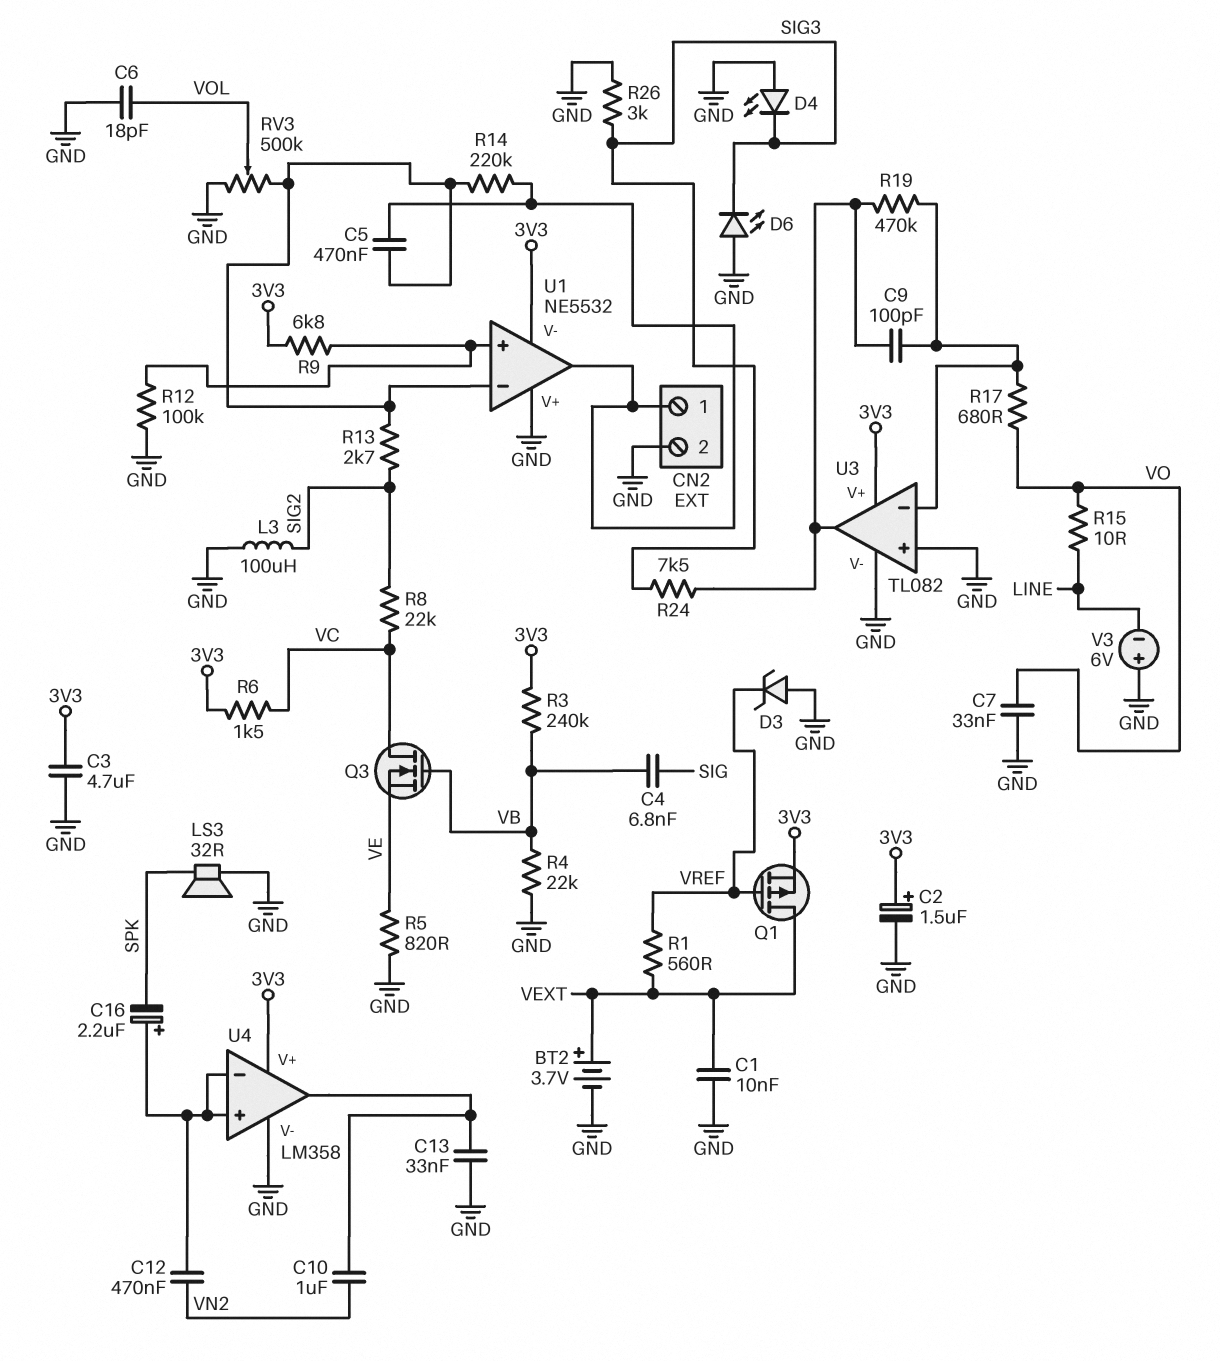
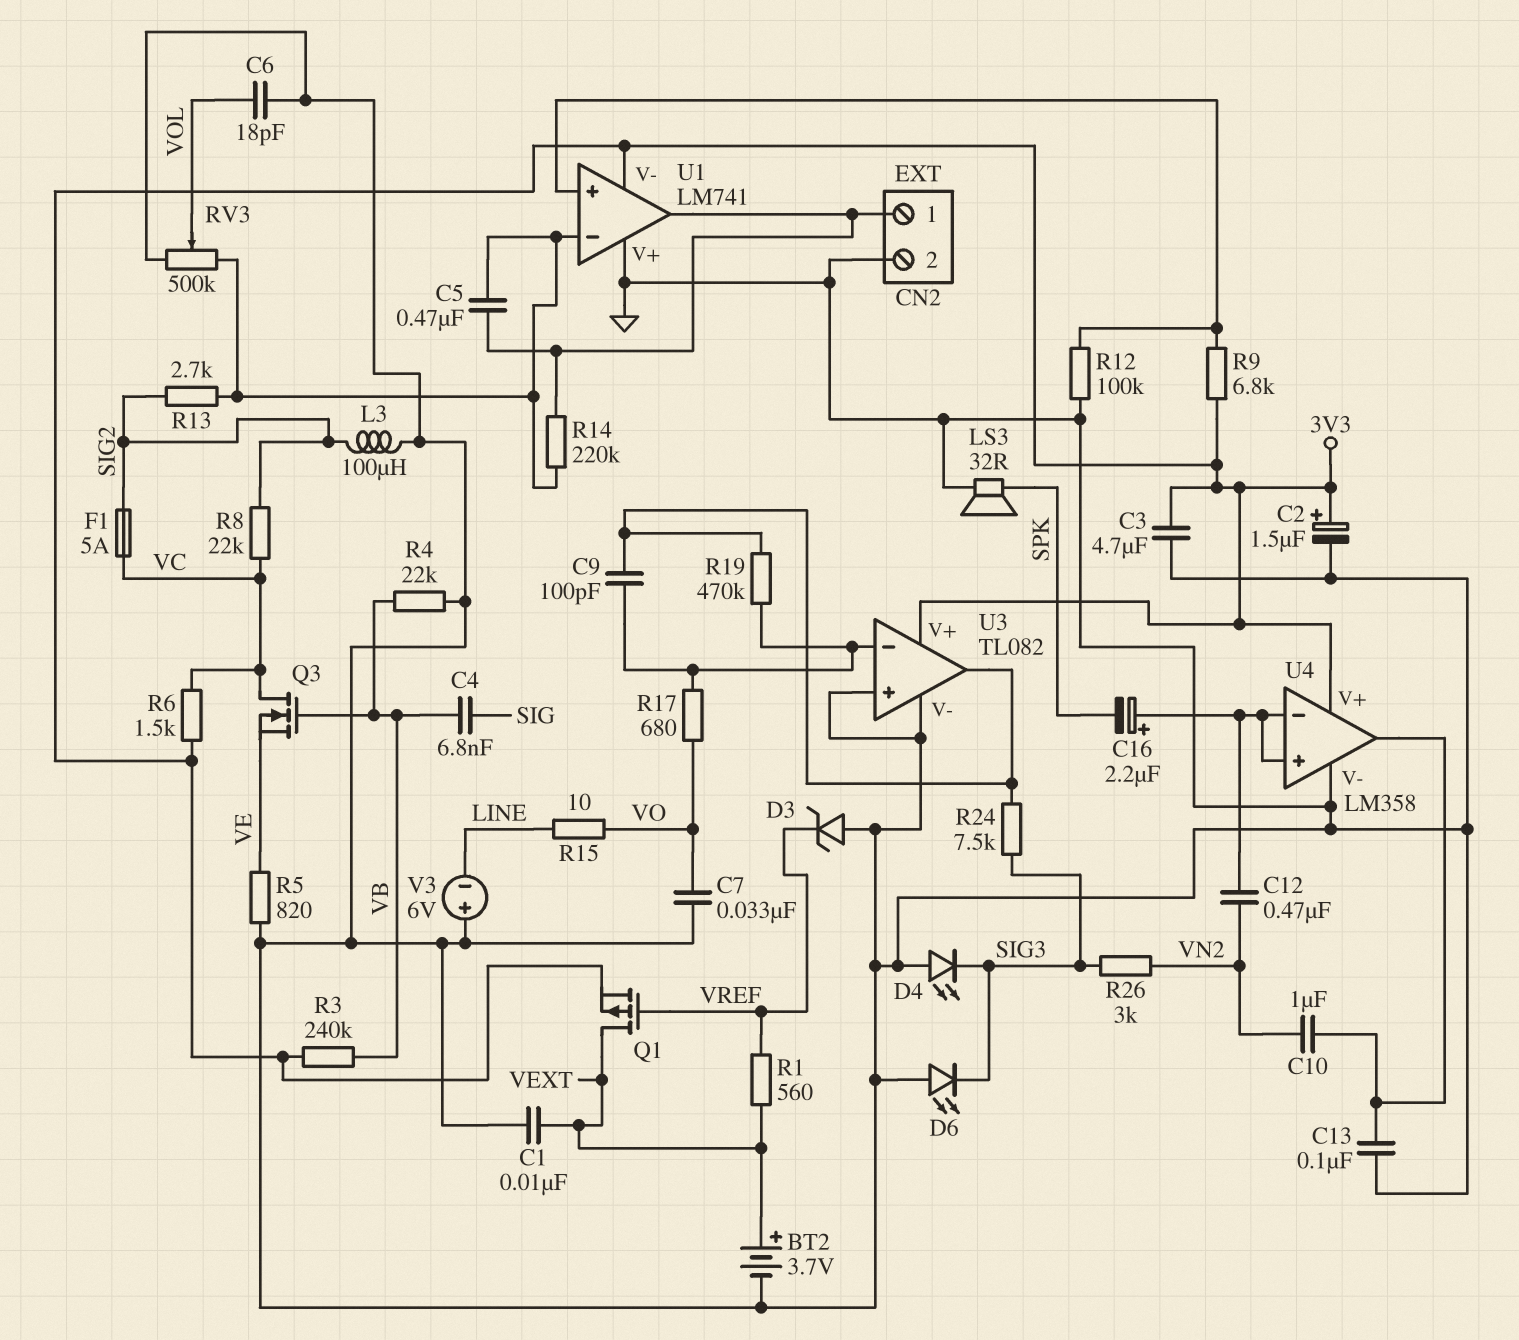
C13: 33nF (GND, U4/out) -> 100nF (GND, U4/out)
F1: none -> 5A (SIG2, VC)
R26: 3k (GND, SIG3) -> 3k (SIG3, VN2)
U1: NE5532 -> LM741

